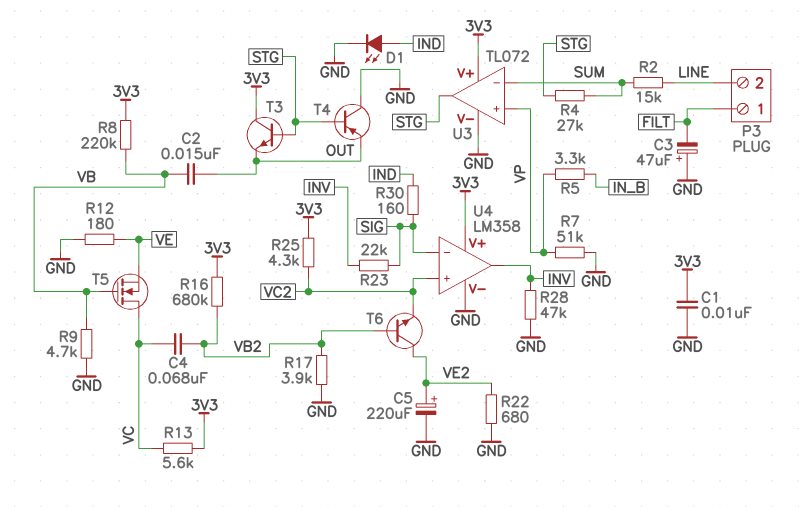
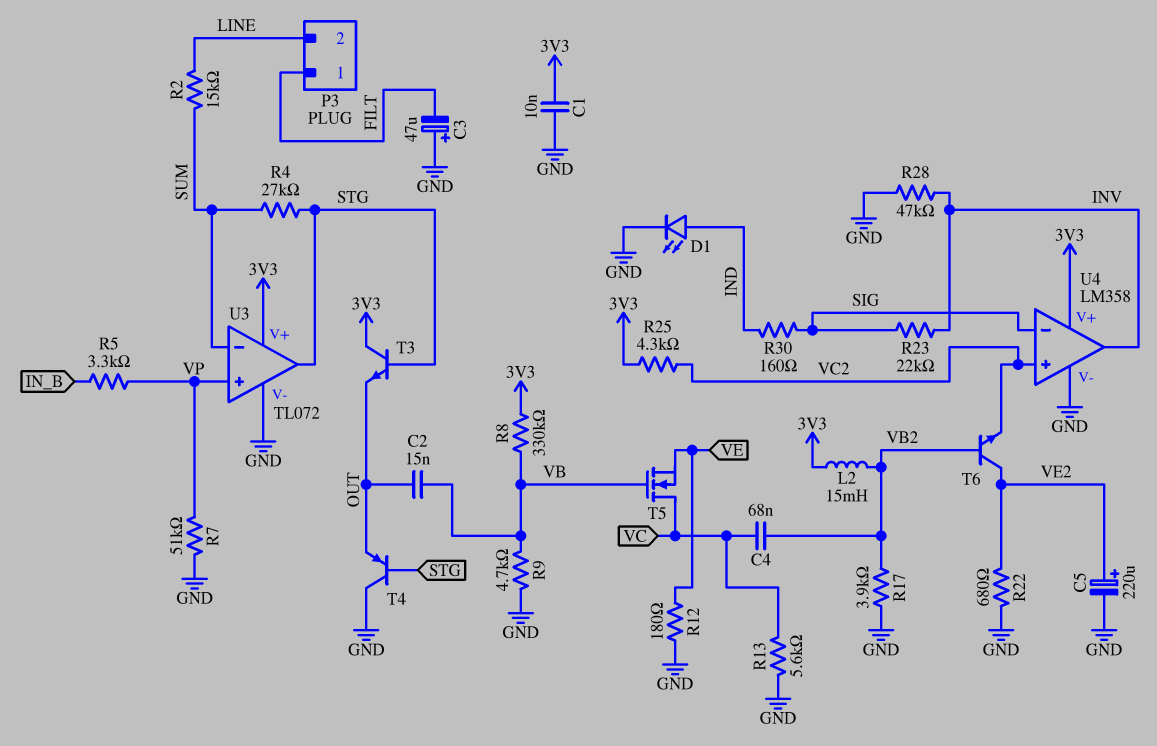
L2: none -> 15mH (3V3, VB2)
R8: 220k (3V3, VB) -> 330k (3V3, VB)
R13: 5.6k (3V3, VC) -> 5.6k (GND, VC)
R16: 680k (3V3, VB2) -> none

